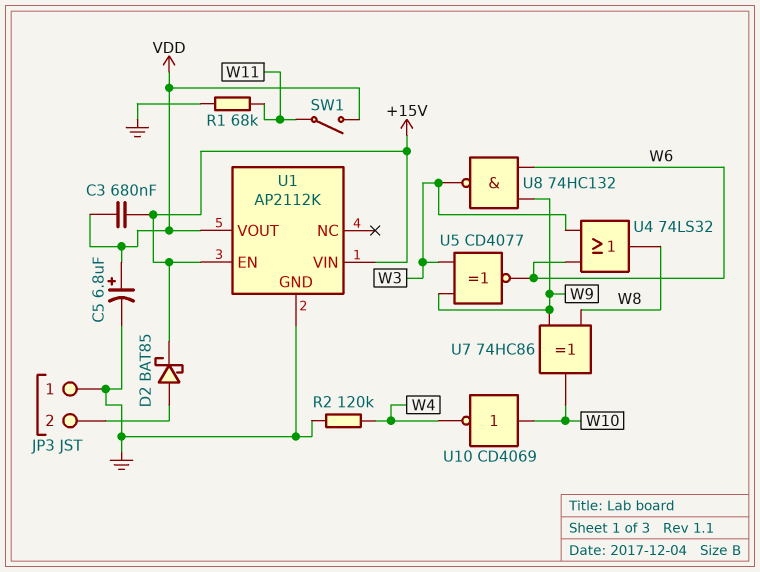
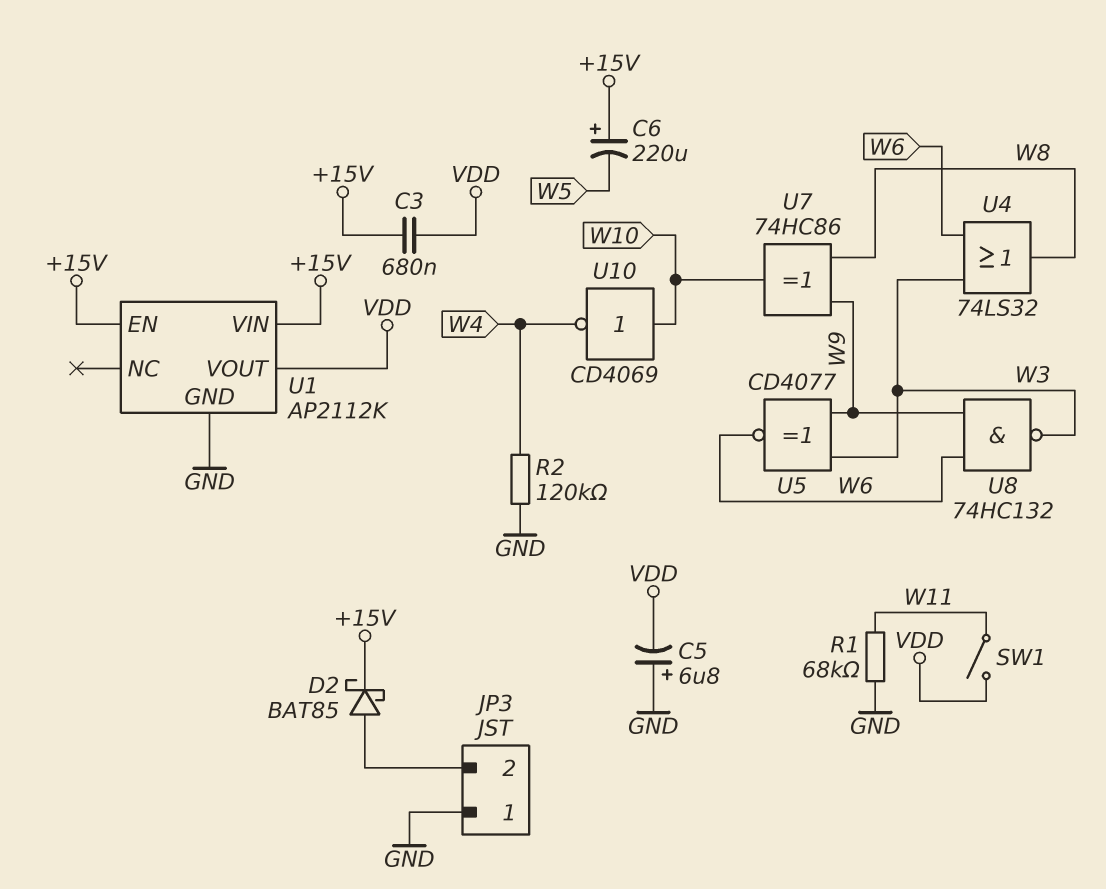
C5: 6.8uF (plus VDD, minus GND) -> 6.8uF (plus GND, minus VDD)
C6: none -> 220uF (plus +15V, minus W5)

